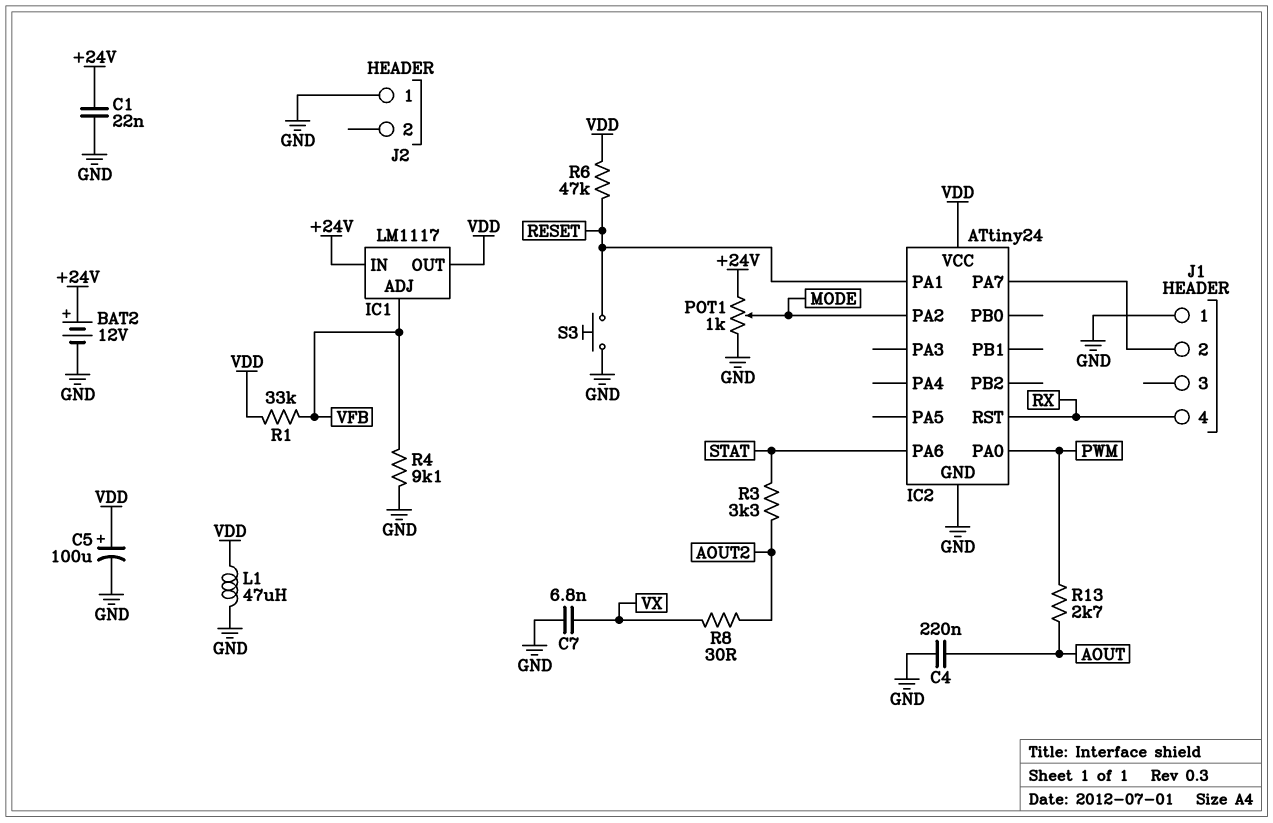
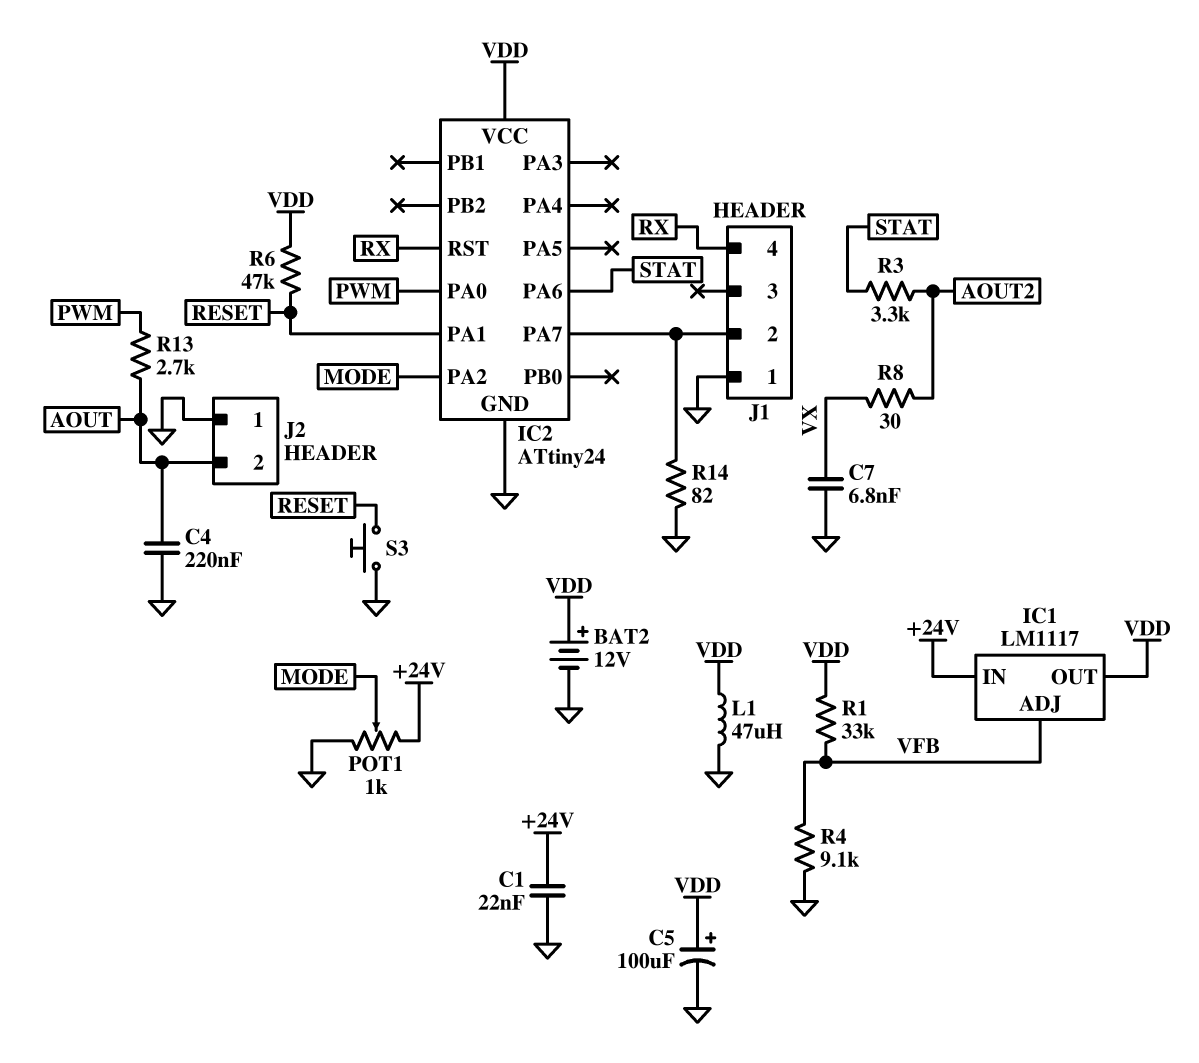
BAT2: 12V (plus +24V, minus GND) -> 12V (plus VDD, minus GND)
J2 pin 2: none -> AOUT
R14: none -> 82 (GND, IC2/PA7)

